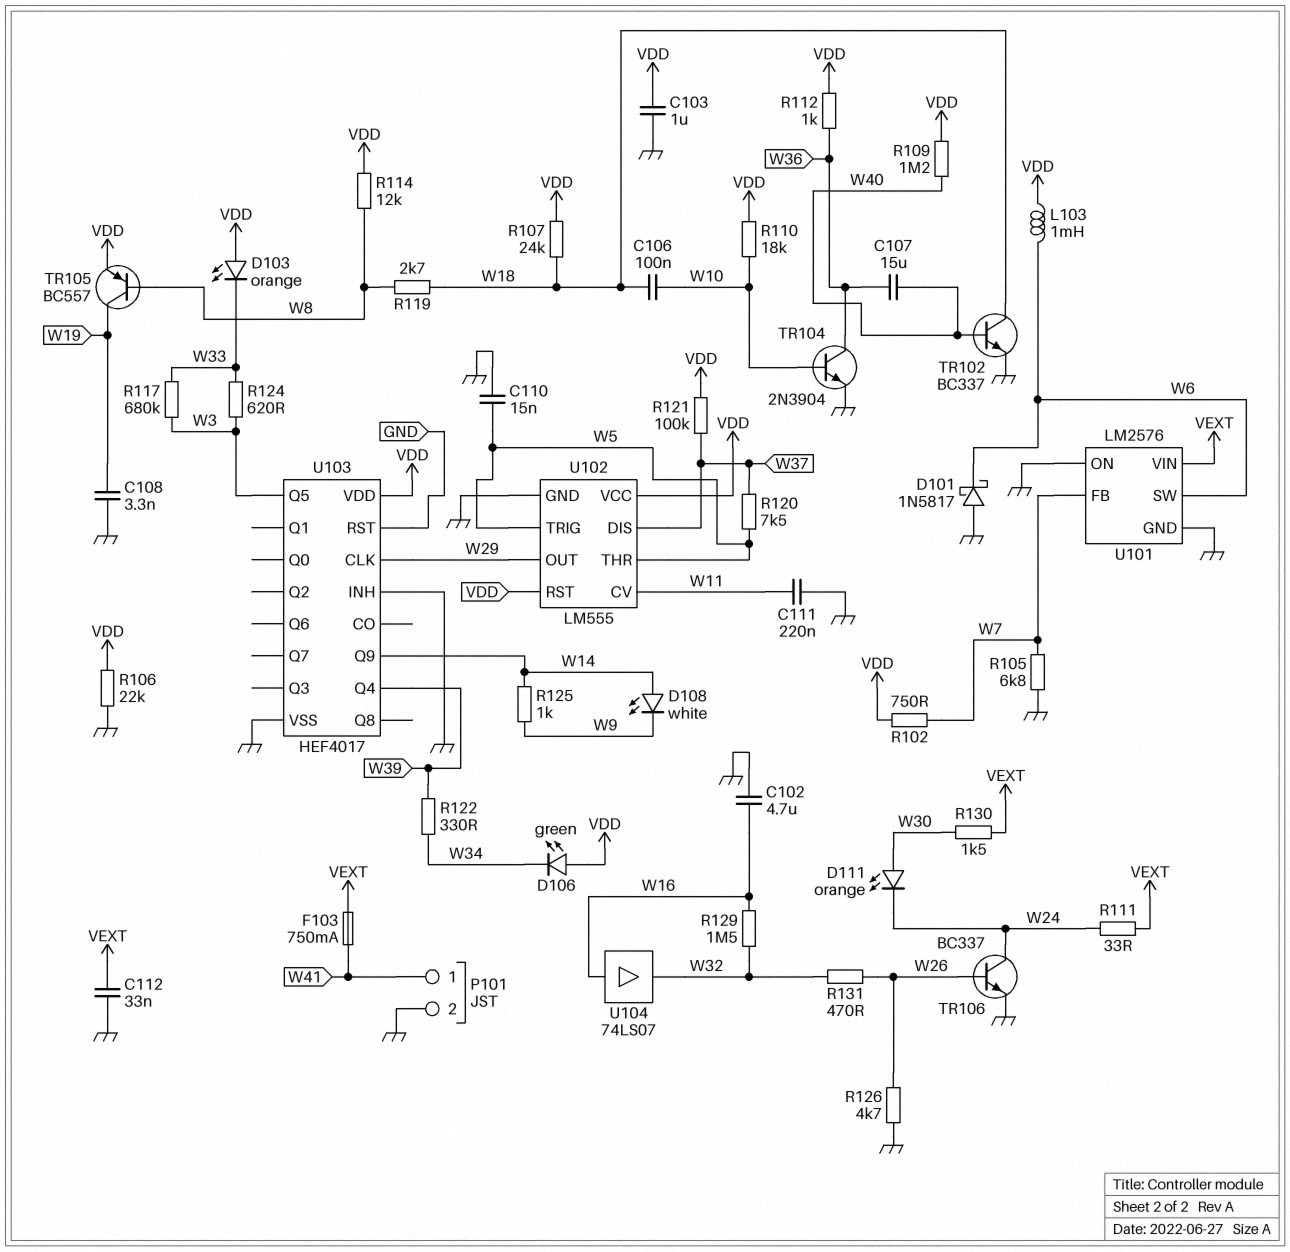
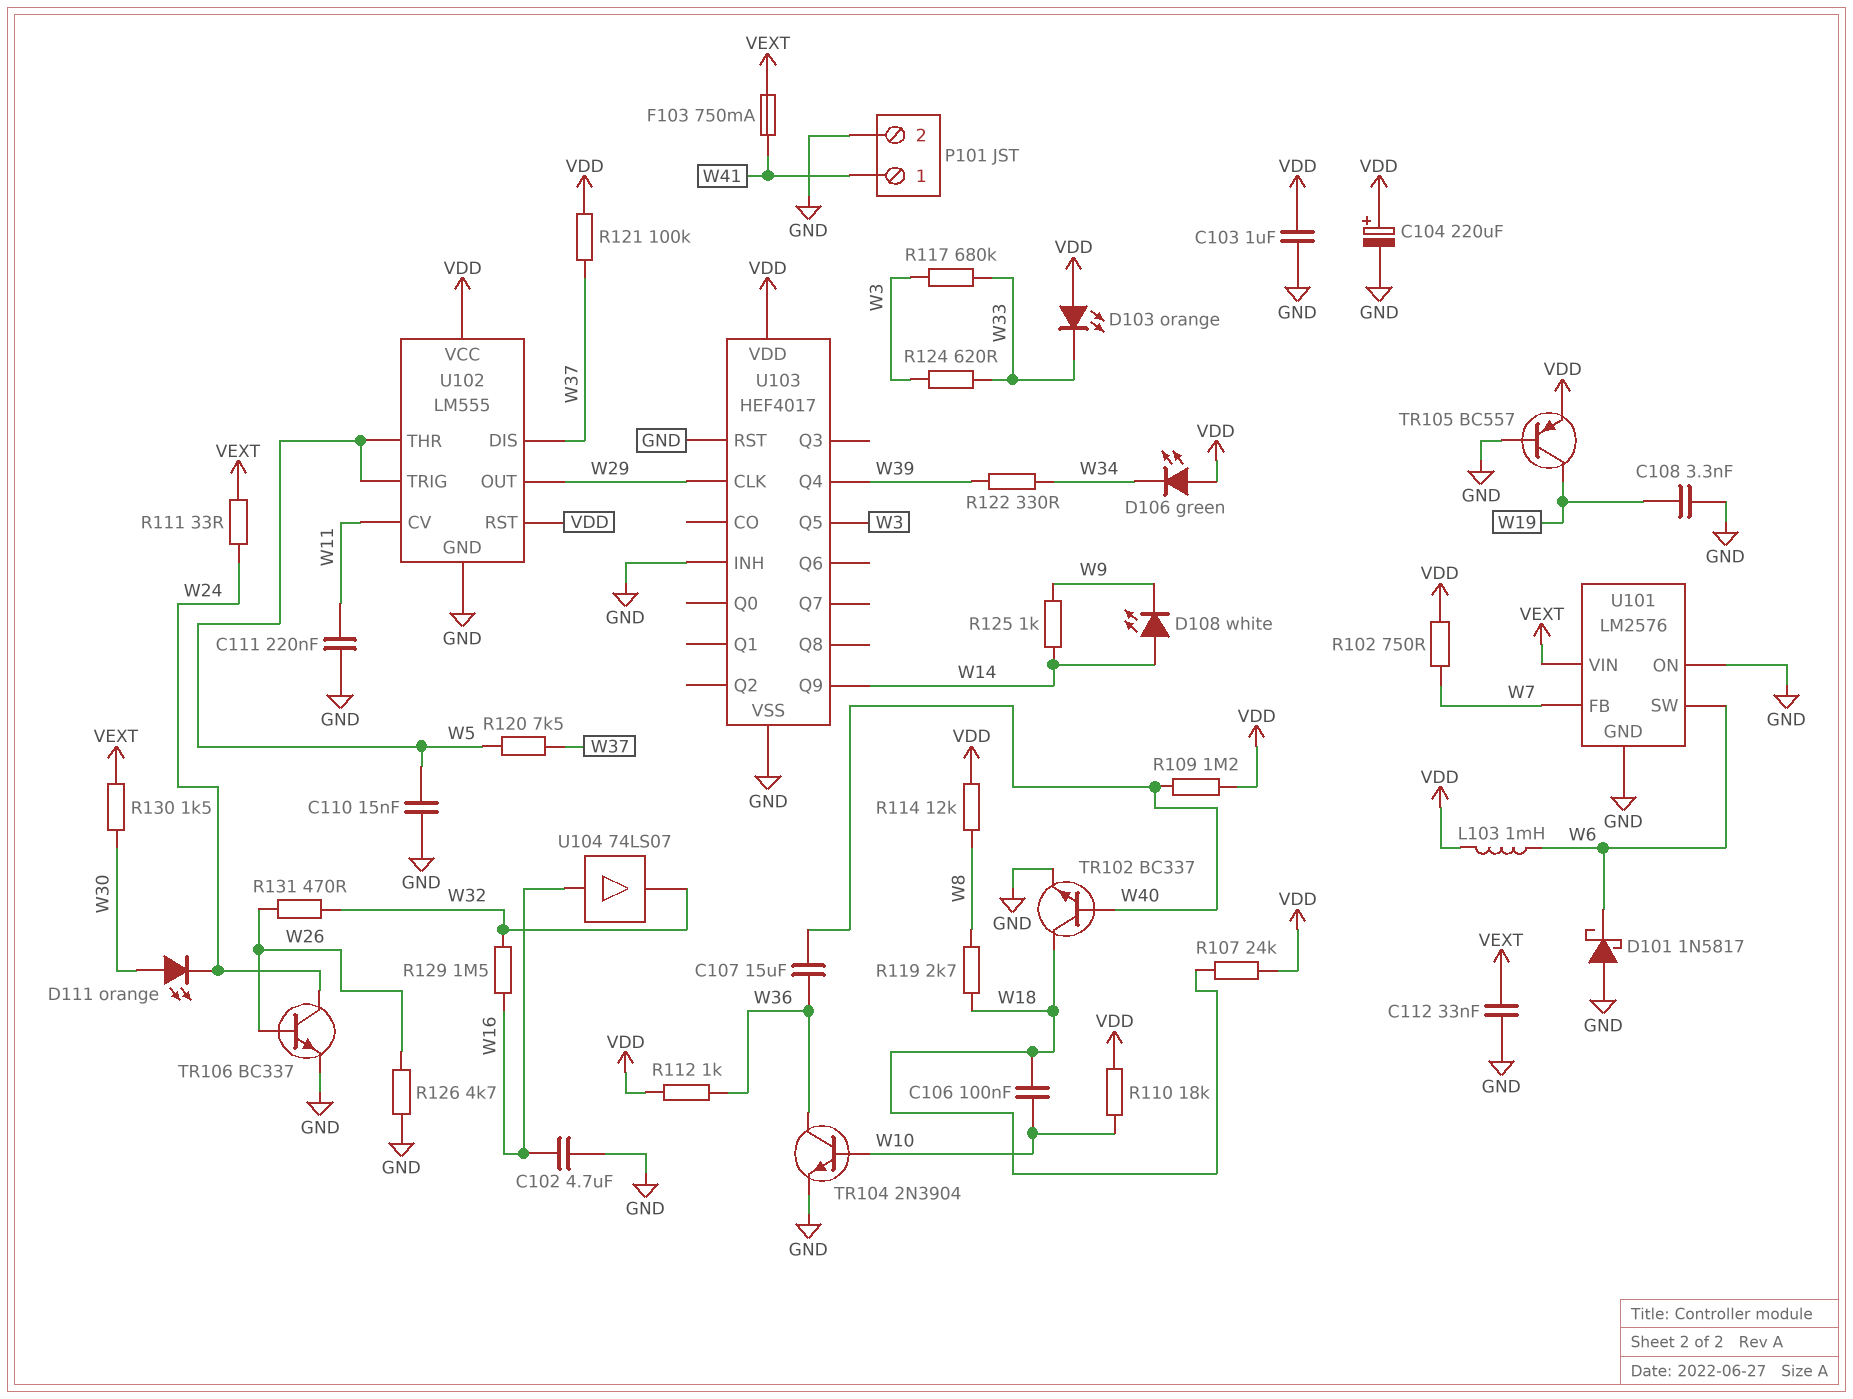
C104: none -> 220uF (plus VDD, minus GND)
R105: 6.8k (GND, W7) -> none
R106: 22k (GND, VDD) -> none
TR105: PNP BC557 (B W8, C W19, E VDD) -> PNP BC557 (B GND, C W19, E VDD)

